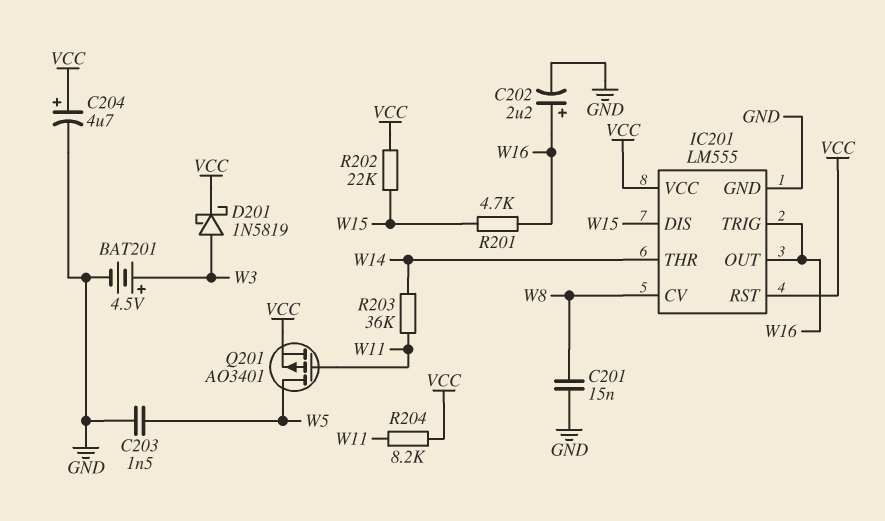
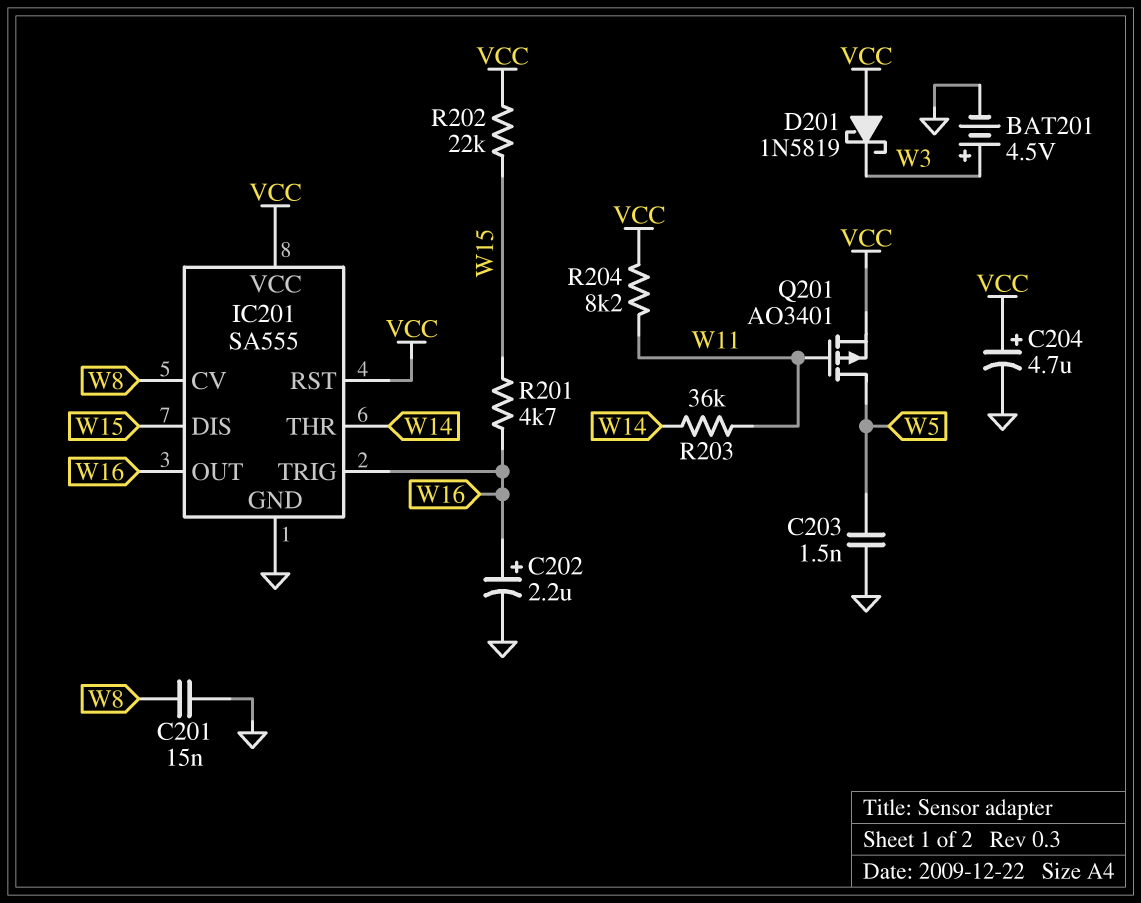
D201: schottky 1N5819 (A W3, K VCC) -> schottky 1N5819 (A VCC, K W3)
IC201: LM555 -> SA555

